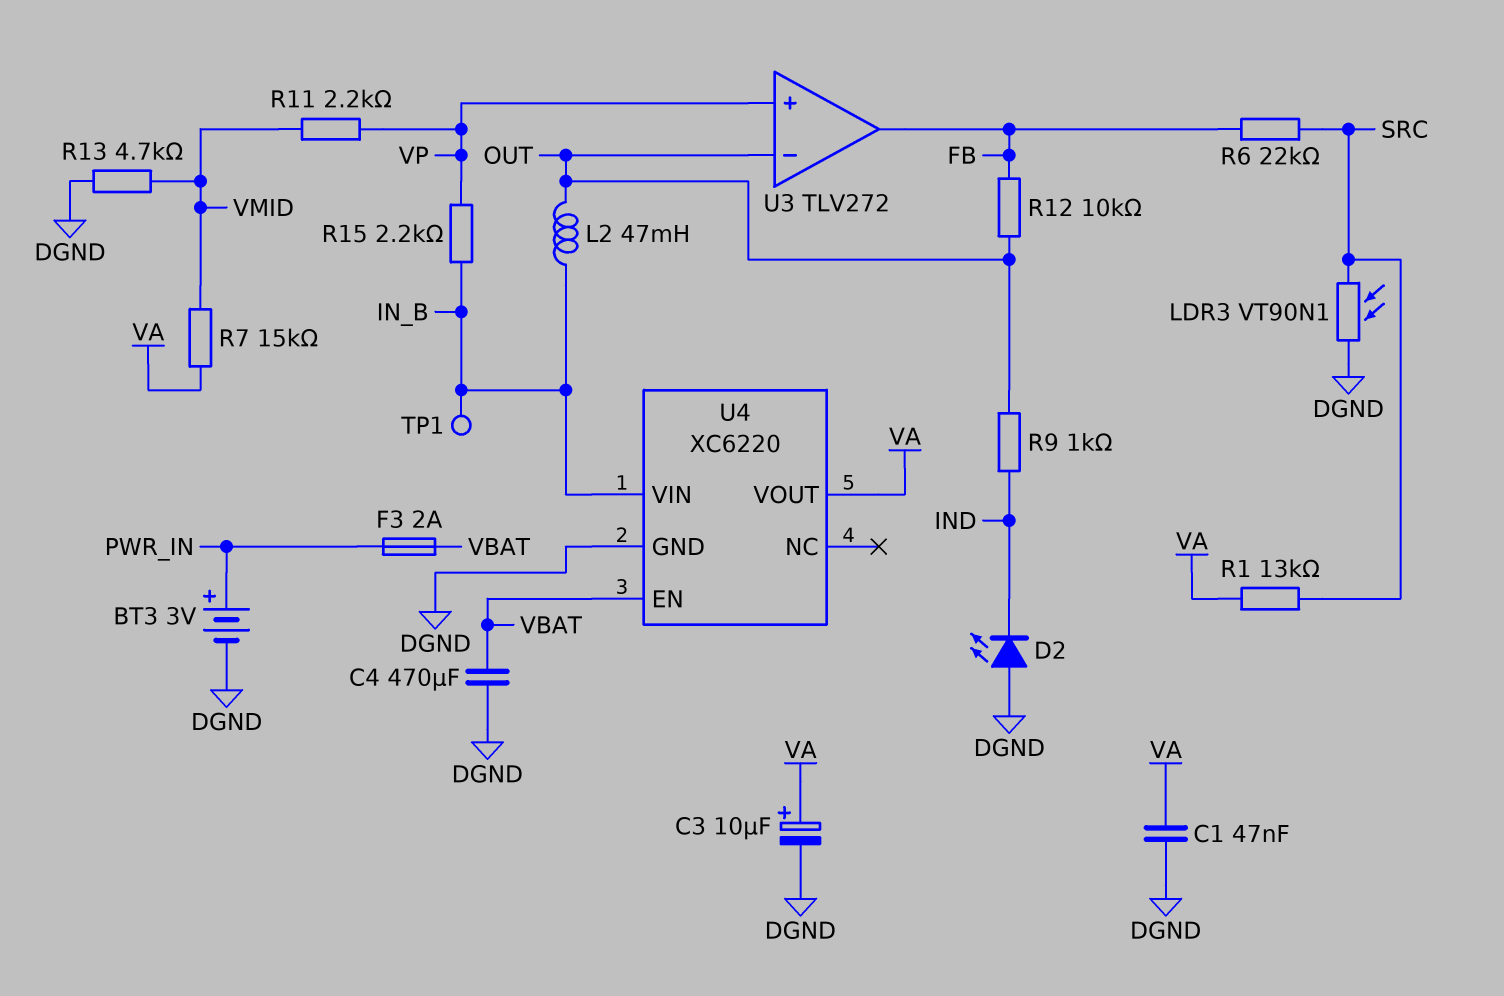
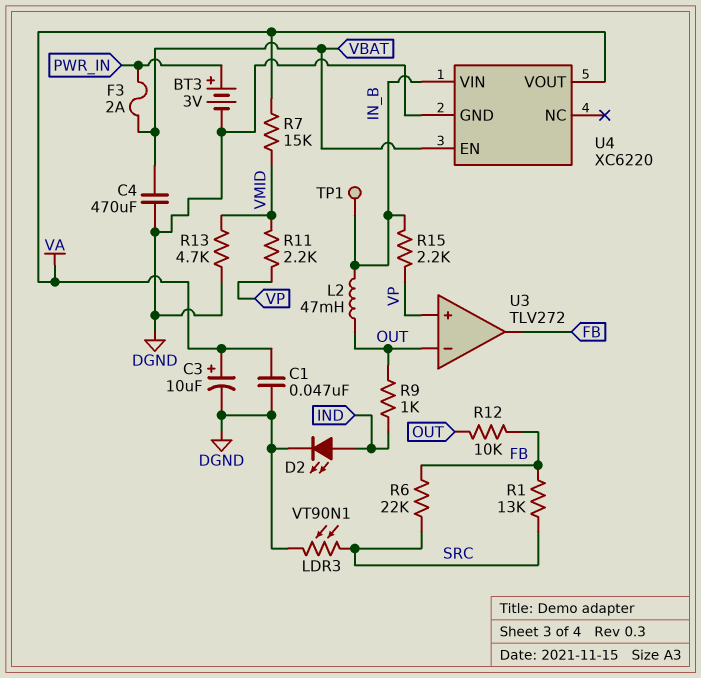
D2: LED (A DGND, K IND) -> LED (A IND, K DGND)
R1: 13k (SRC, VA) -> 13k (FB, SRC)

